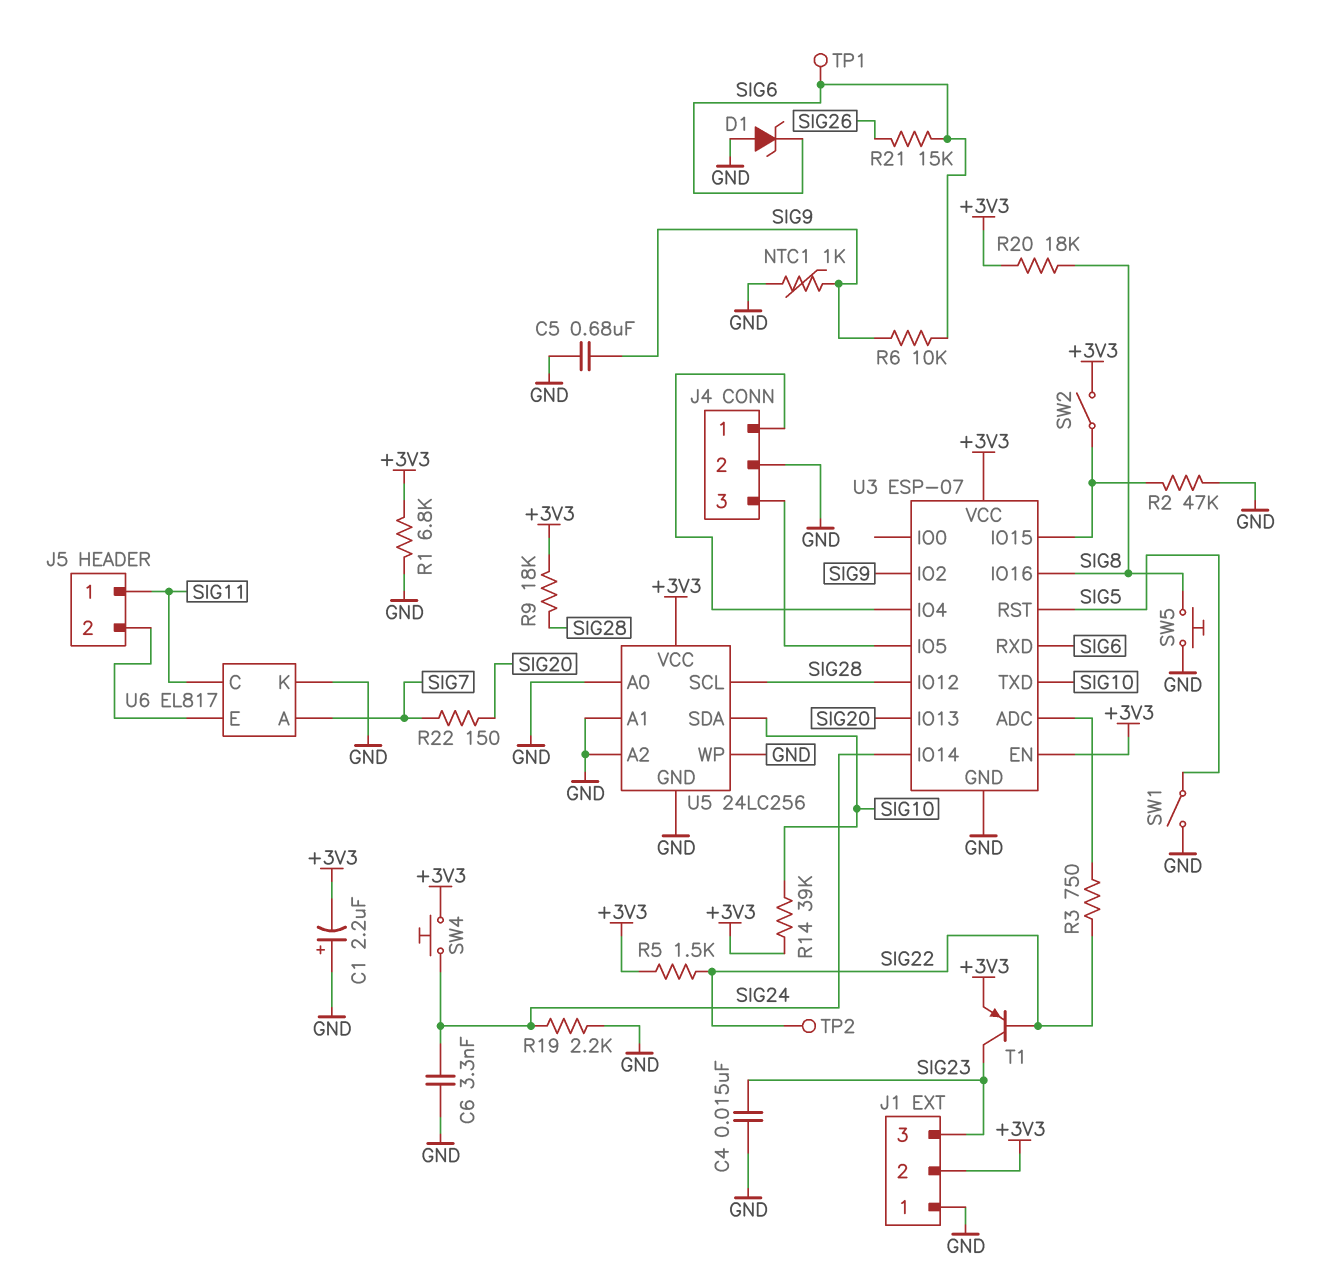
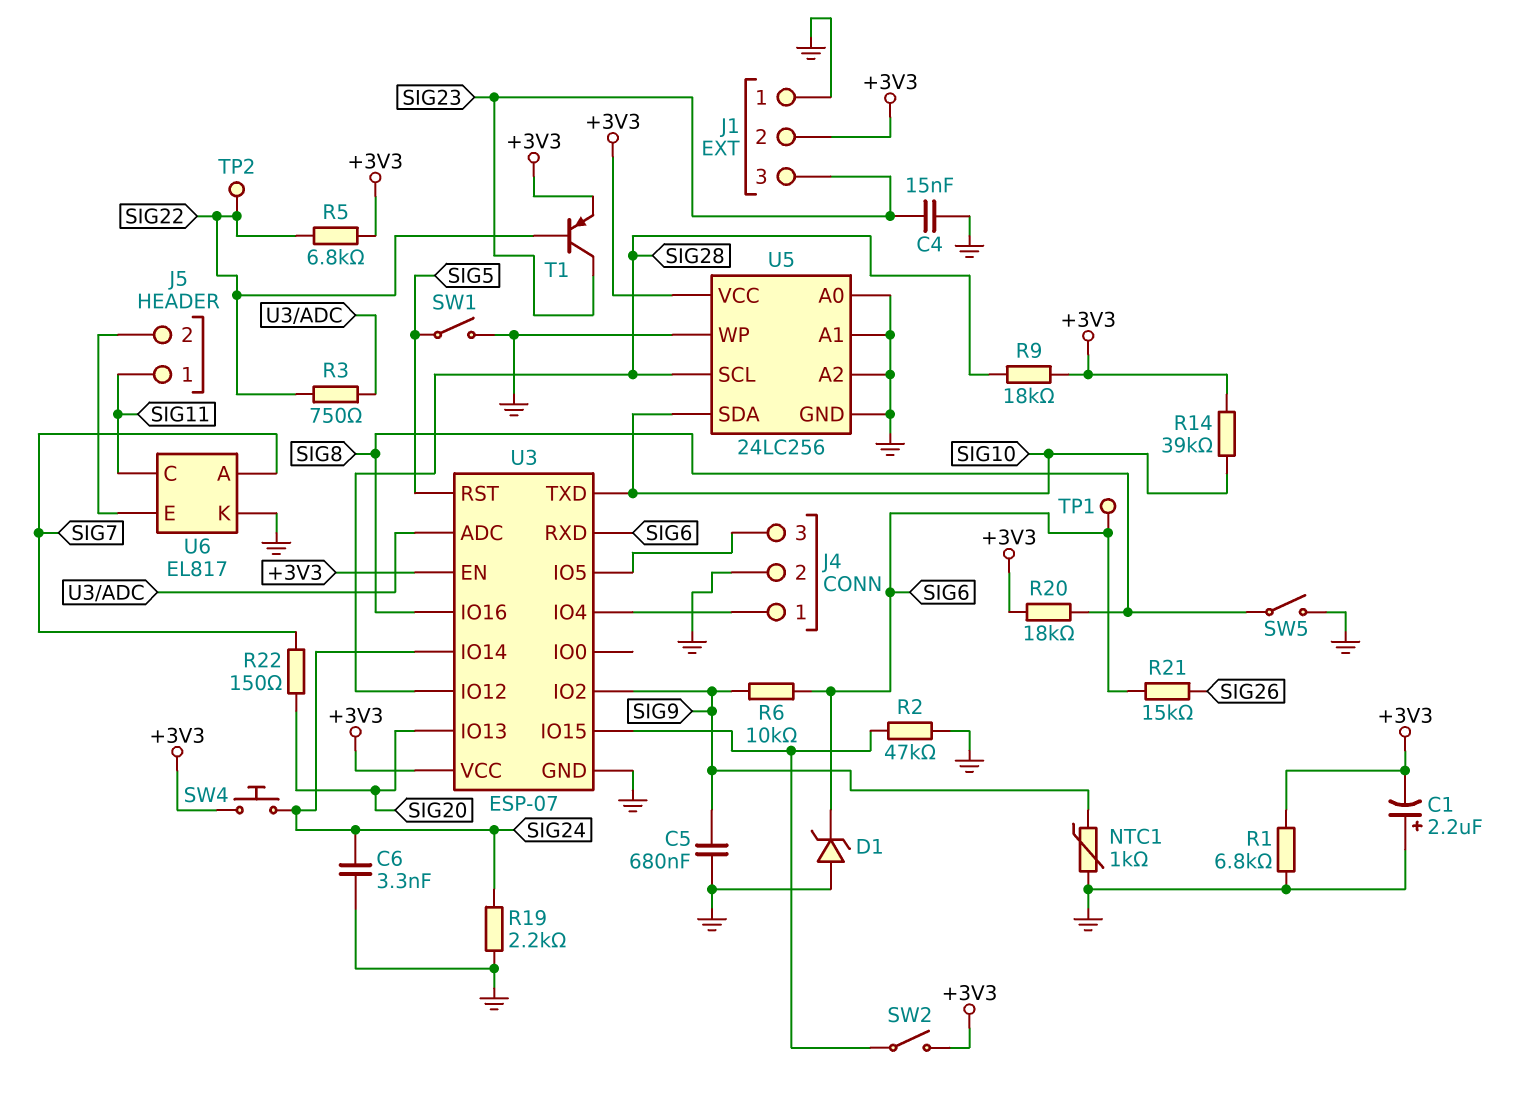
R5: 1.5k (+3V3, SIG22) -> 6.8k (+3V3, SIG22)
SW5: button (GND, SIG8) -> switch (GND, SIG8)

